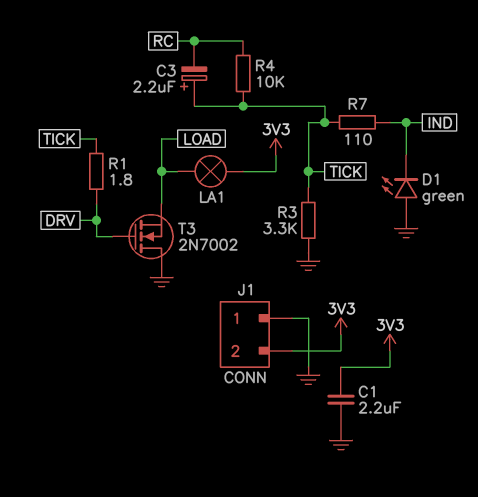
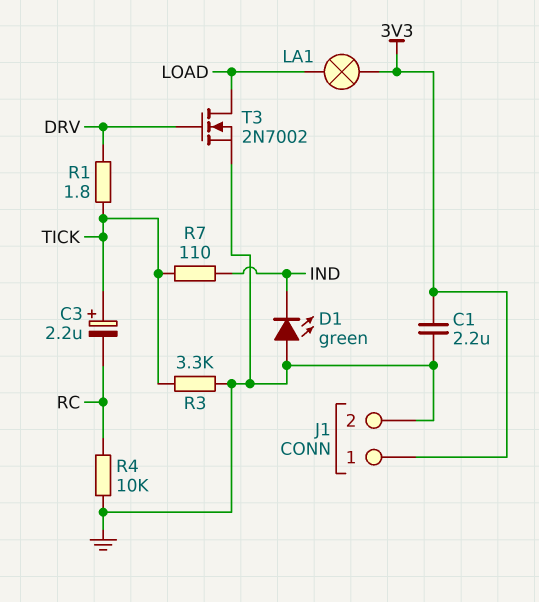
J1 pin 1: GND -> 3V3
J1 pin 2: 3V3 -> GND
R4: 10k (RC, TICK) -> 10k (GND, RC)
T3: NMOS 2N7002 (G DRV, D GND, S LOAD) -> NMOS 2N7002 (G DRV, D LOAD, S GND)

